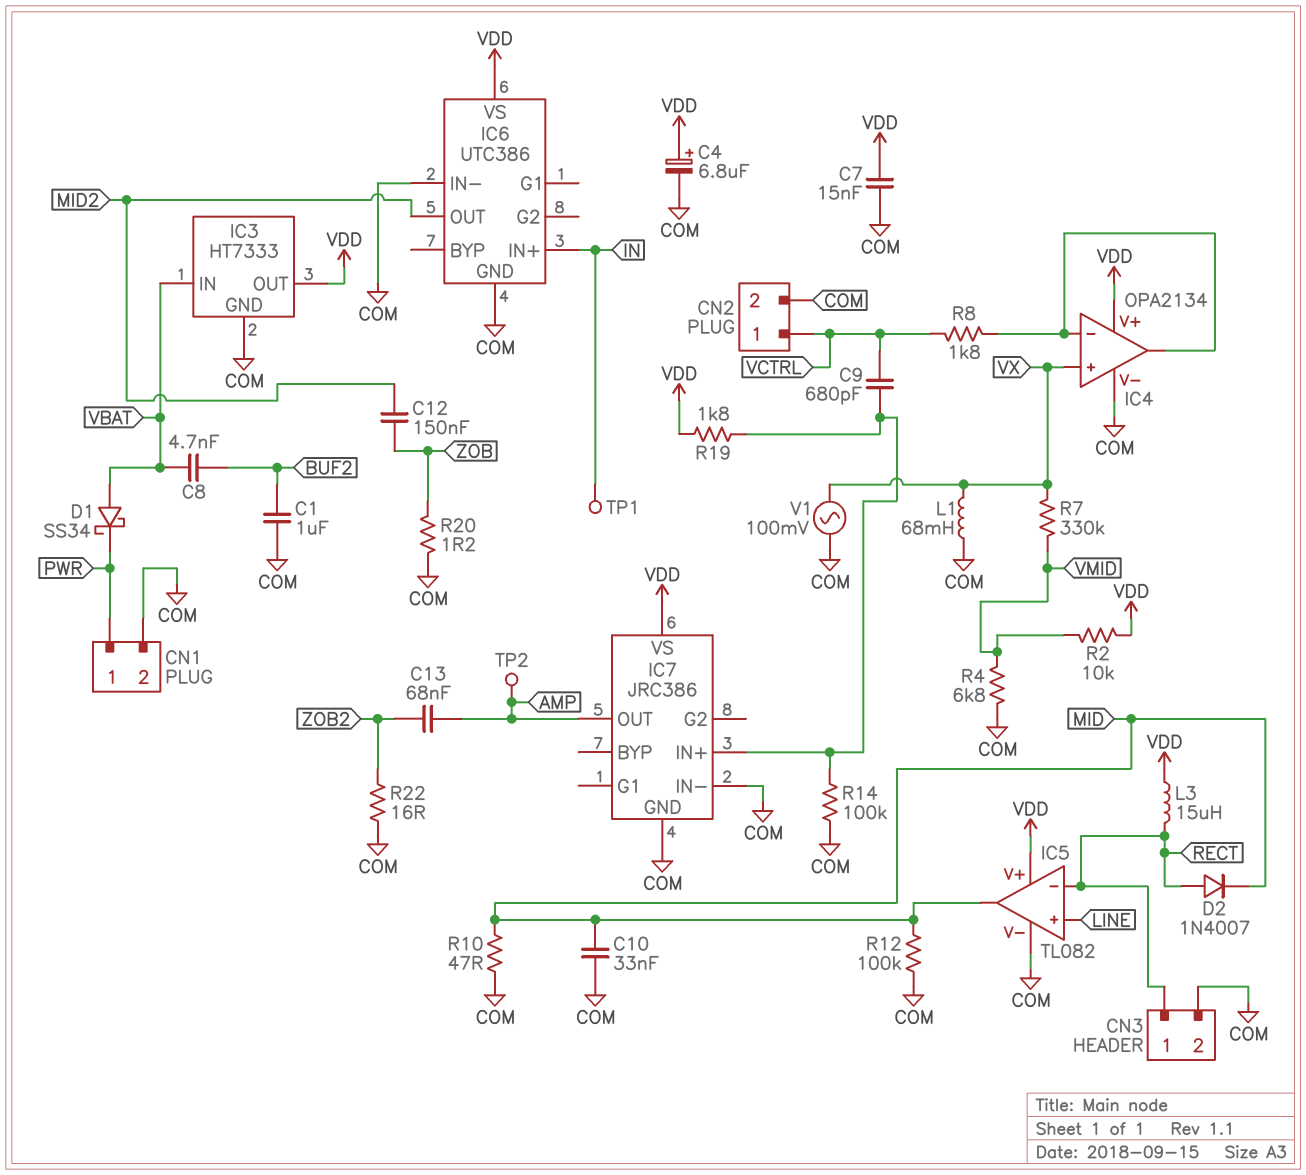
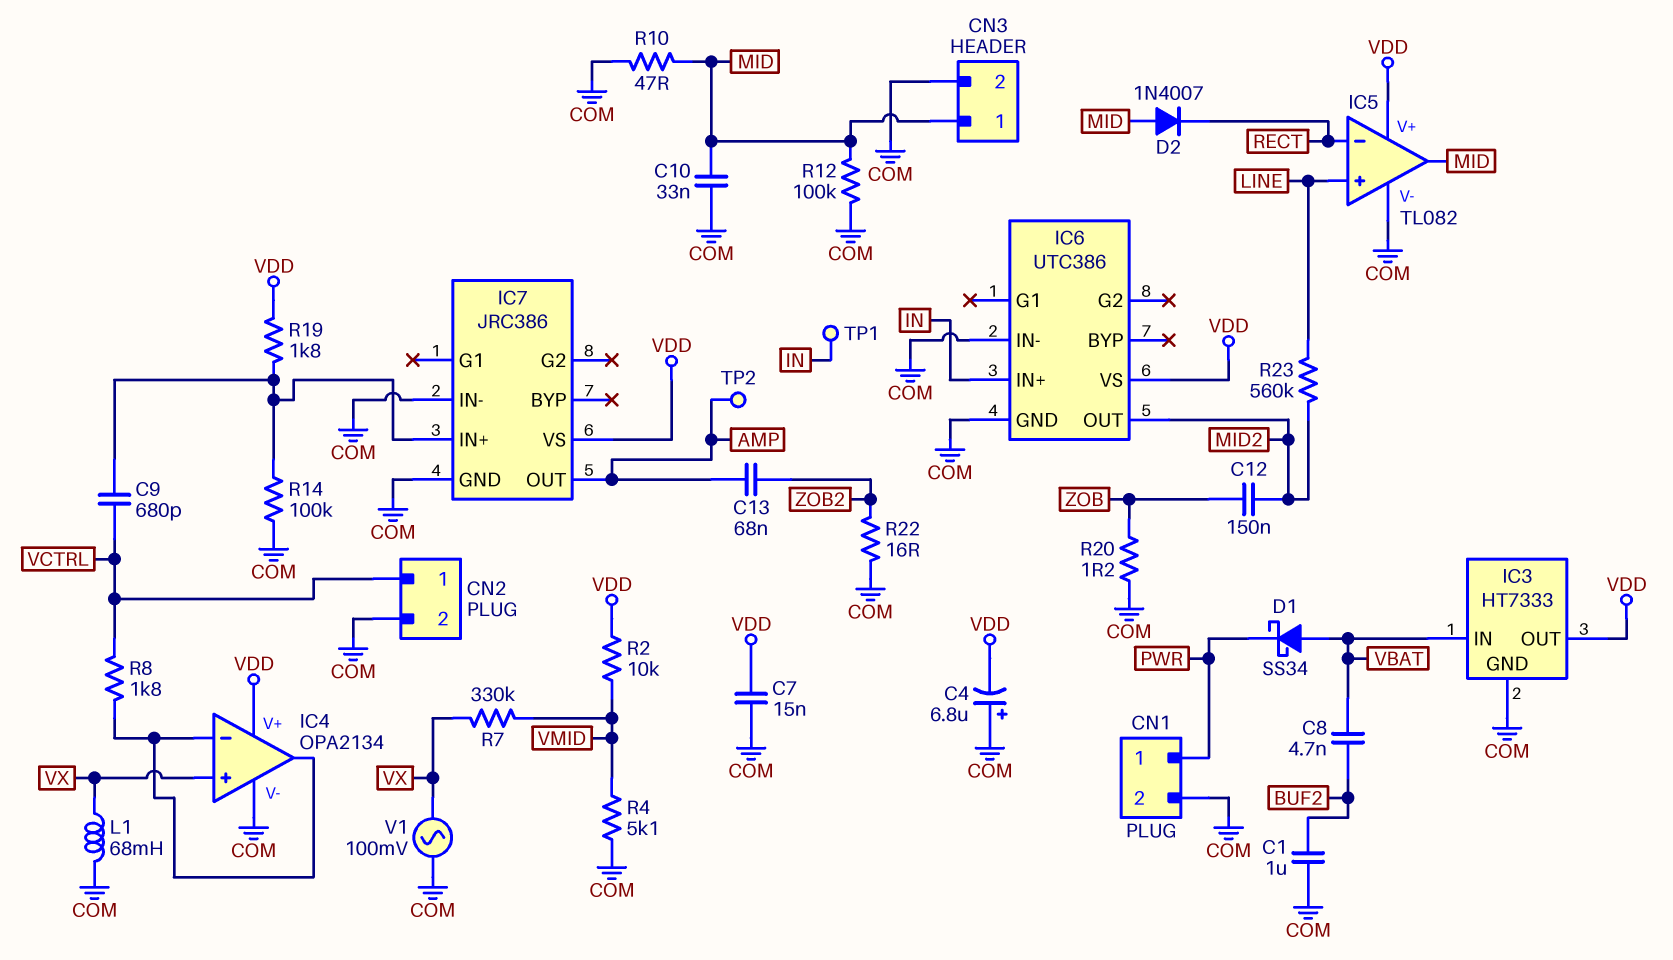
C4: 6.8uF (plus VDD, minus COM) -> 6.8uF (plus COM, minus VDD)
CN3 pin 1: RECT -> MID
D2: diode 1N4007 (A RECT, K MID) -> diode 1N4007 (A MID, K RECT)
L3: 15uH (RECT, VDD) -> none
R4: 6.8k (COM, VMID) -> 5.1k (COM, VMID)
R23: none -> 560k (LINE, MID2)

